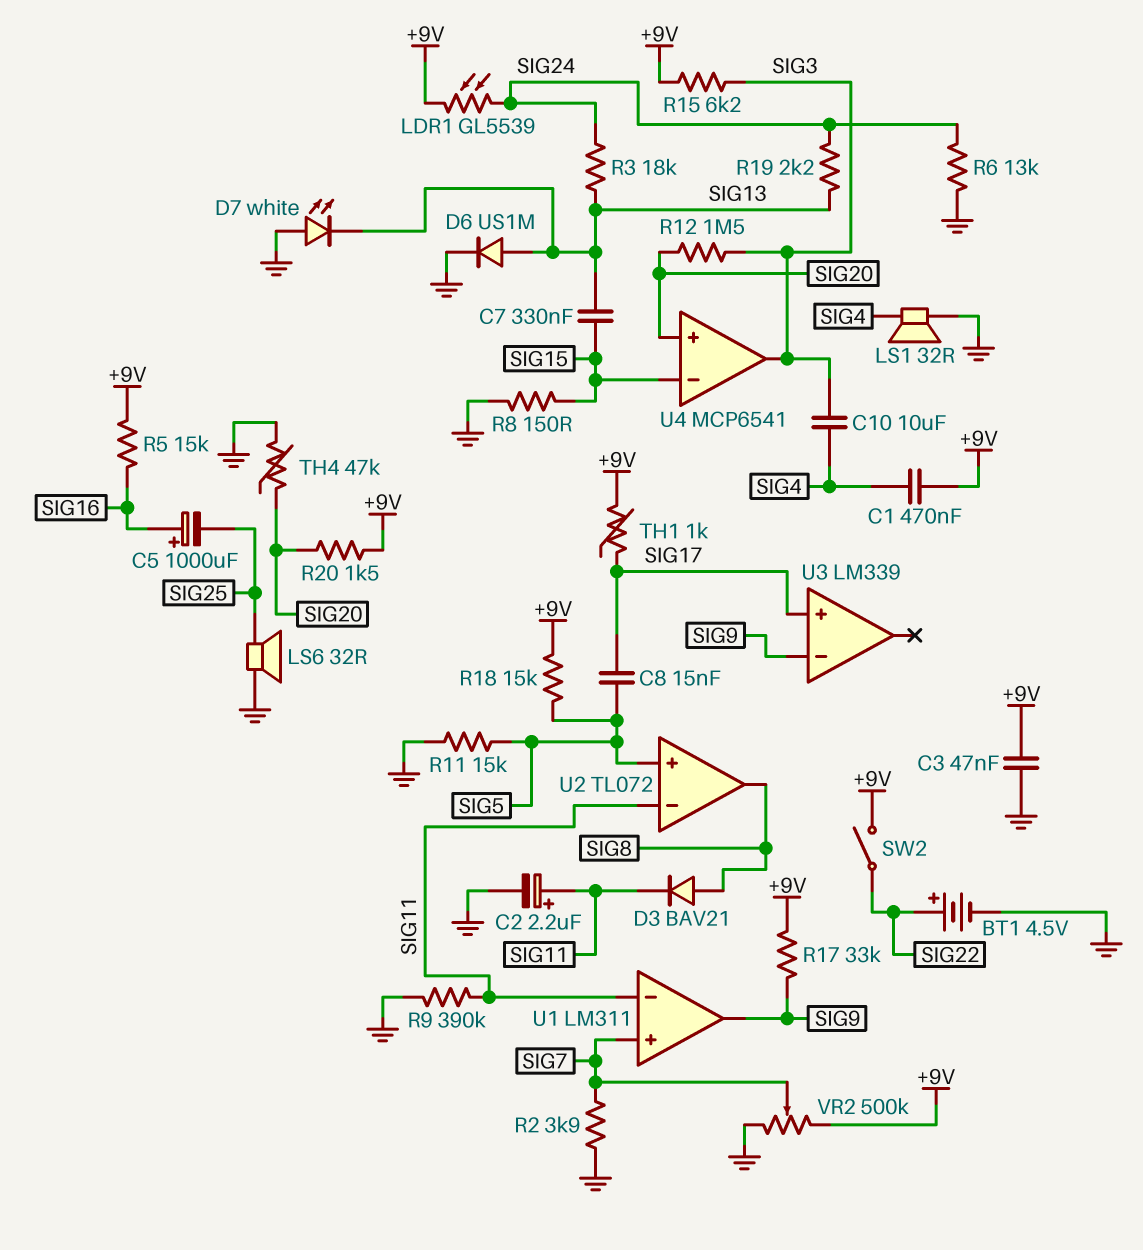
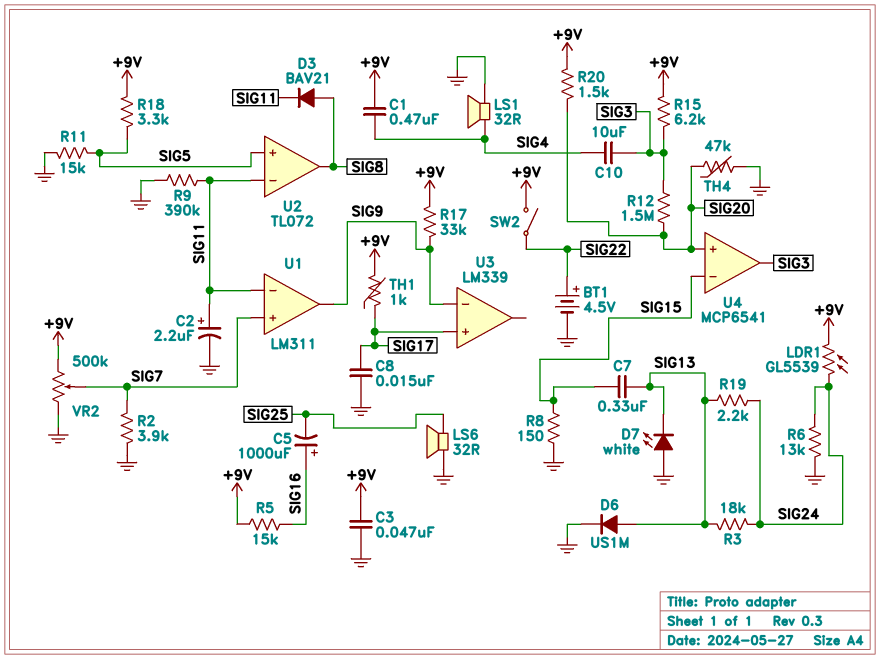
C8: 15nF (SIG5, SIG17) -> 15nF (GND, SIG17)
R18: 15k (+9V, SIG5) -> 3.3k (+9V, SIG5)

